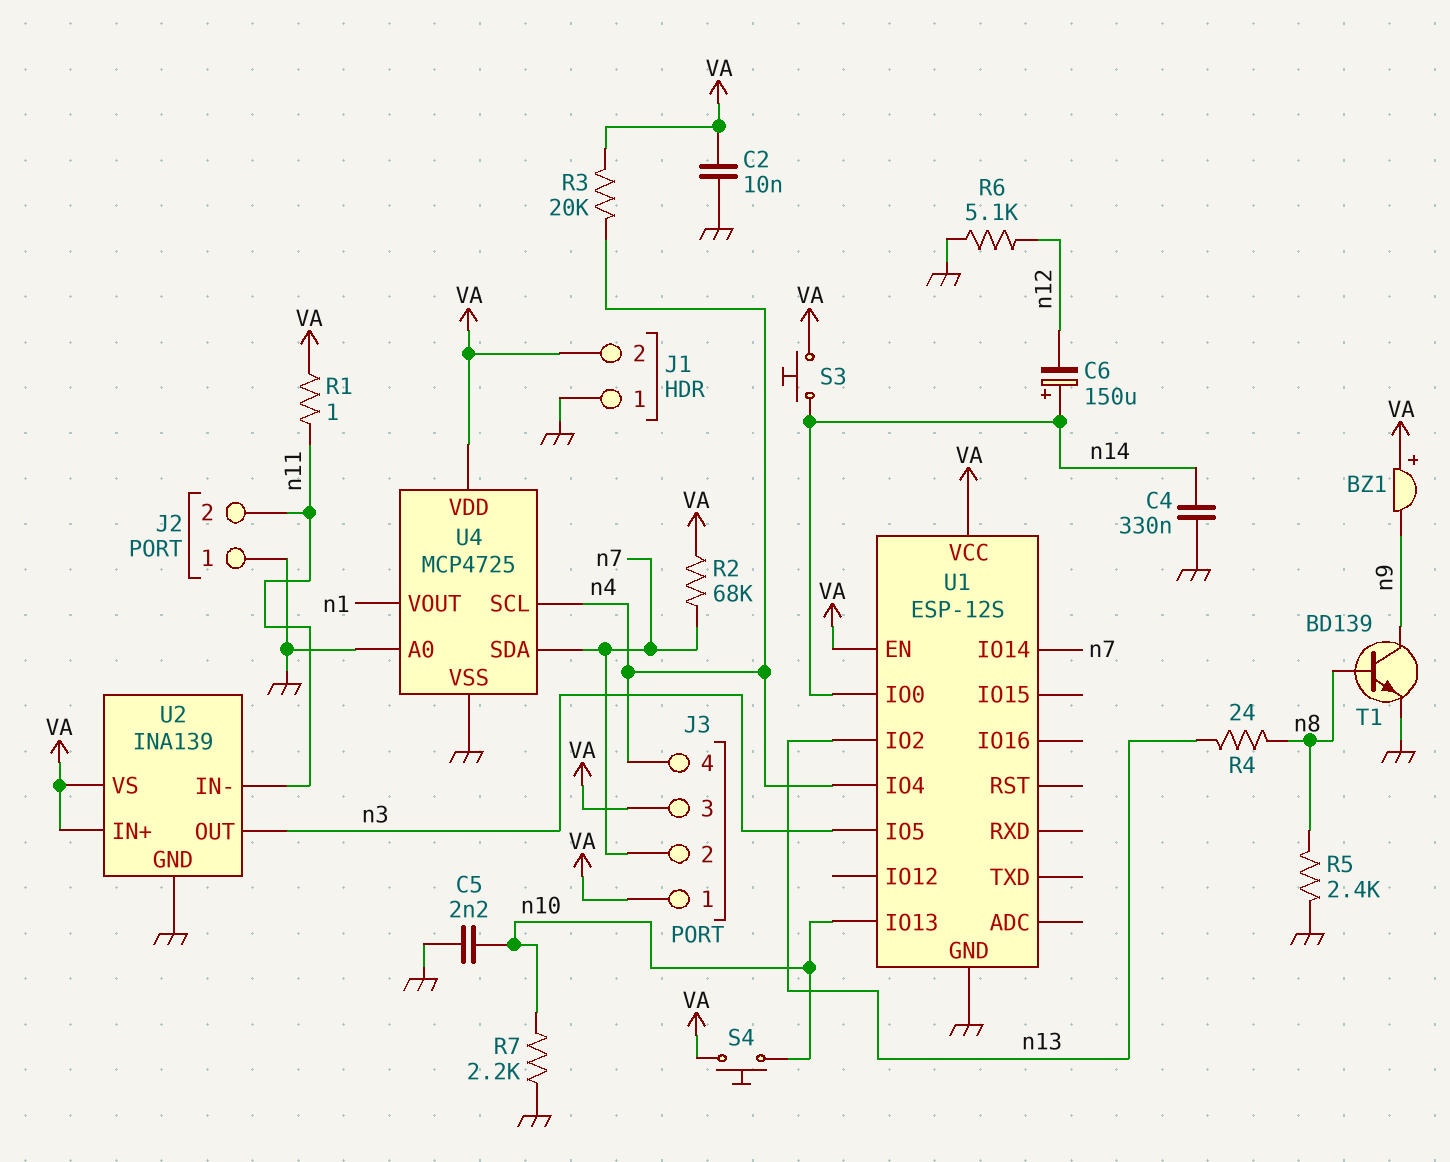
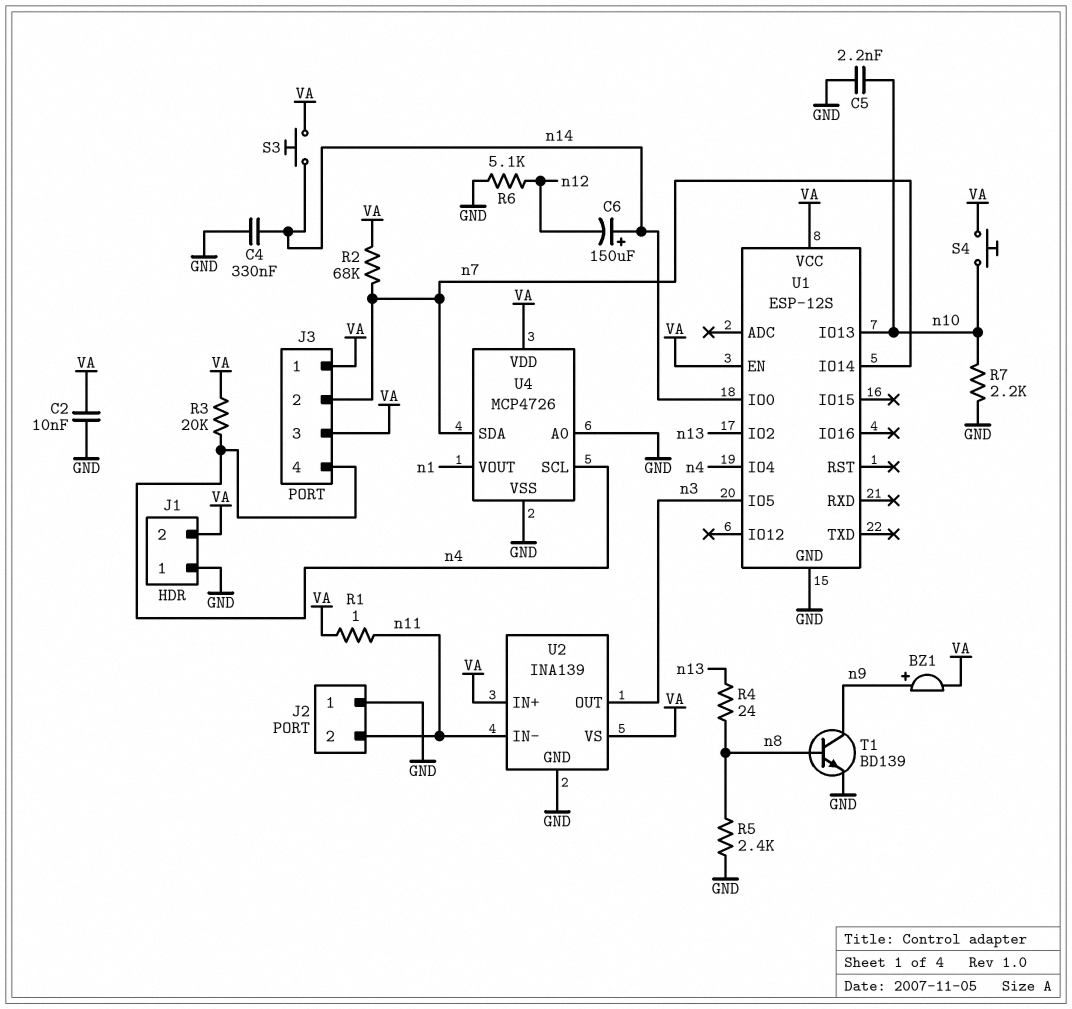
BZ1: buzzer (plus VA, minus n9) -> buzzer (plus n9, minus VA)
U4: MCP4725 -> MCP4726

